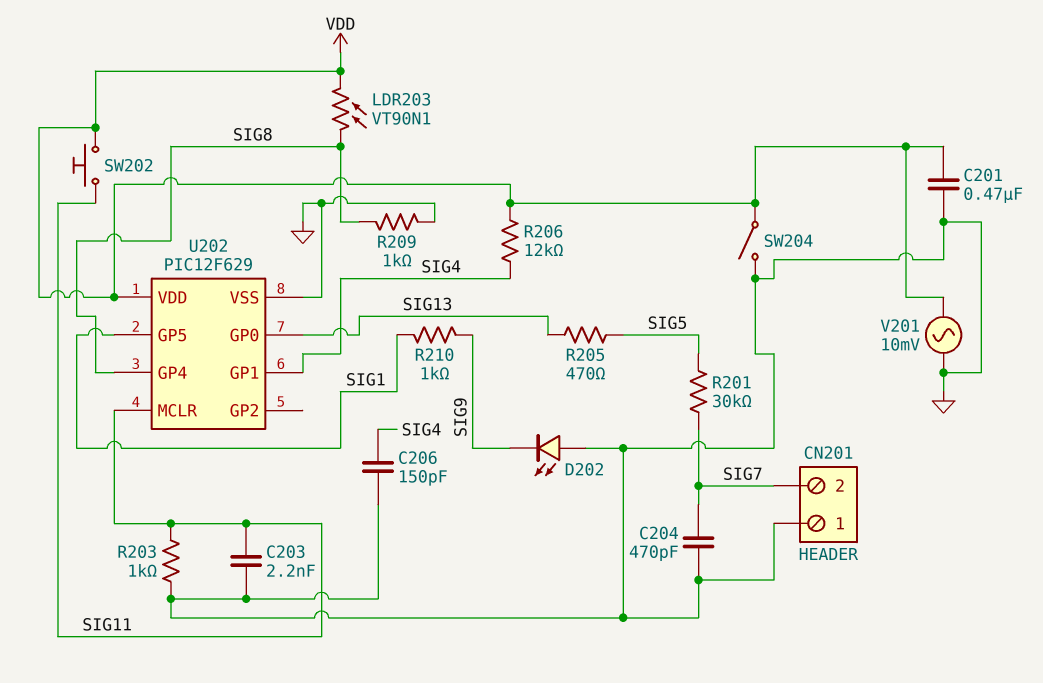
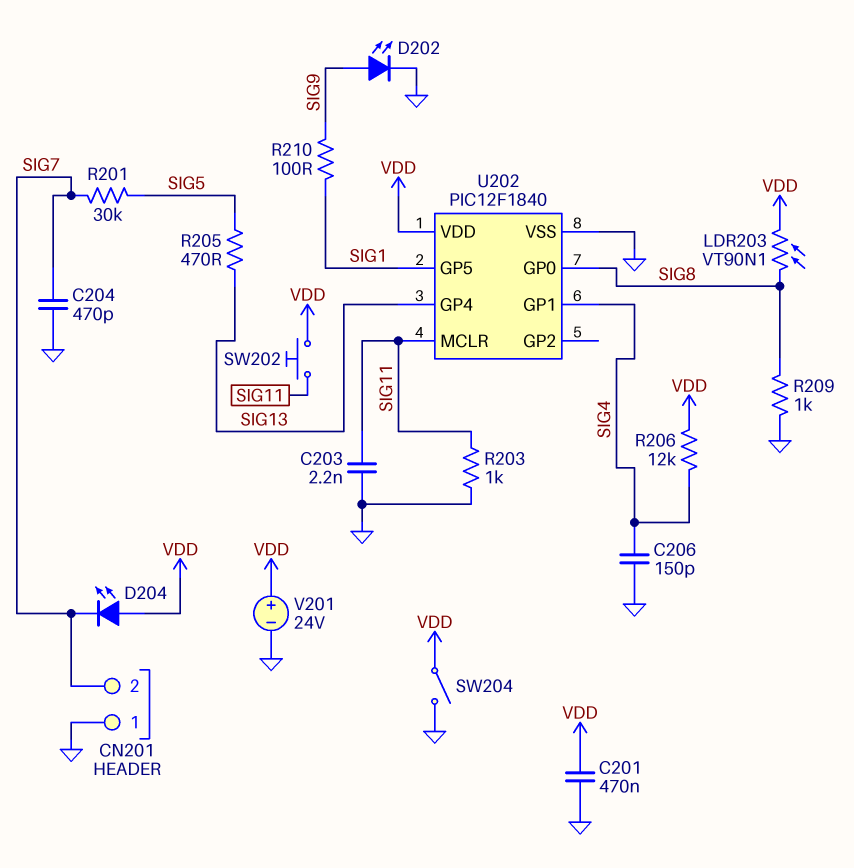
D202: LED (A GND, K SIG9) -> LED (A SIG9, K GND)
D204: none -> LED (A VDD, K SIG7)
R210: 1k (SIG1, SIG9) -> 100 (SIG1, SIG9)
U202: PIC12F629 -> PIC12F1840
U202 pin GP0: SIG13 -> SIG8
U202 pin GP4: SIG8 -> SIG13
V201: AC 10mV (GND, VDD) -> 24V (plus VDD, minus GND)

